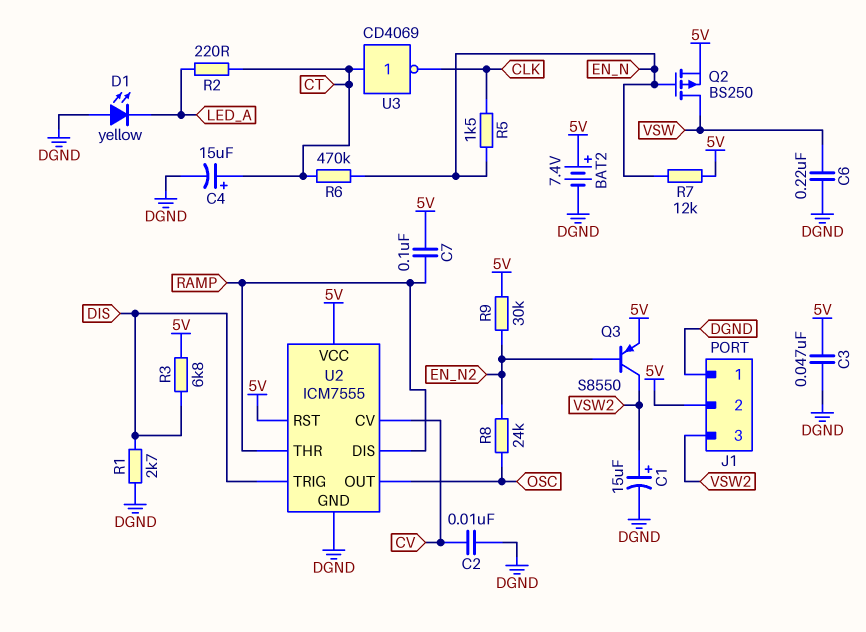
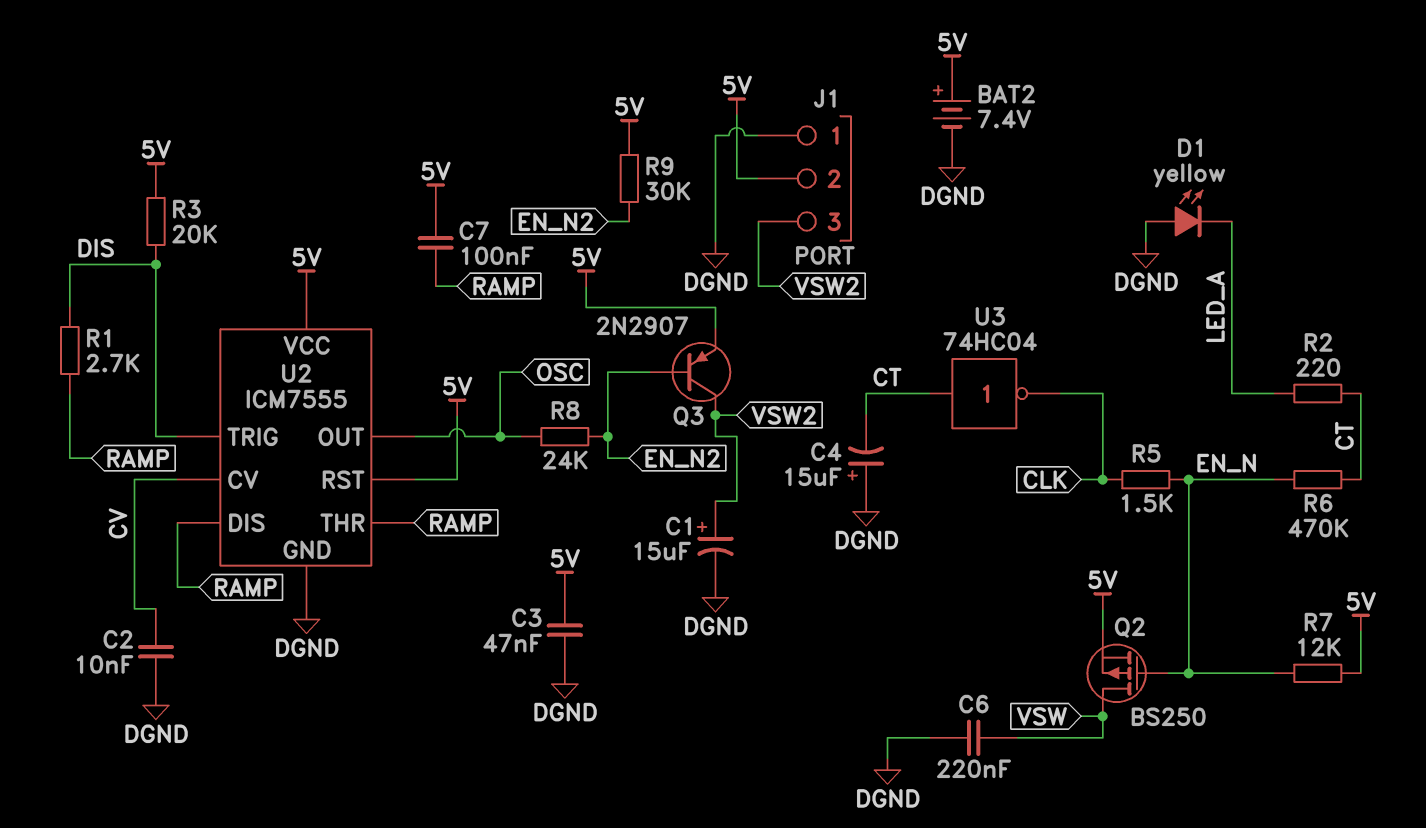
C4: 15uF (plus CT, minus DGND) -> 15uF (plus DGND, minus CT)
Q3: PNP S8550 (B EN_N2, C VSW2, E 5V) -> PNP 2N2907 (B EN_N2, C VSW2, E 5V)
R1: 2.7k (DGND, DIS) -> 2.7k (DIS, RAMP)
R3: 6.8k (5V, DIS) -> 20k (5V, DIS)
U3: NOT CD4069 (in CT, out CLK) -> NOT 74HC04 (in CT, out CLK)

